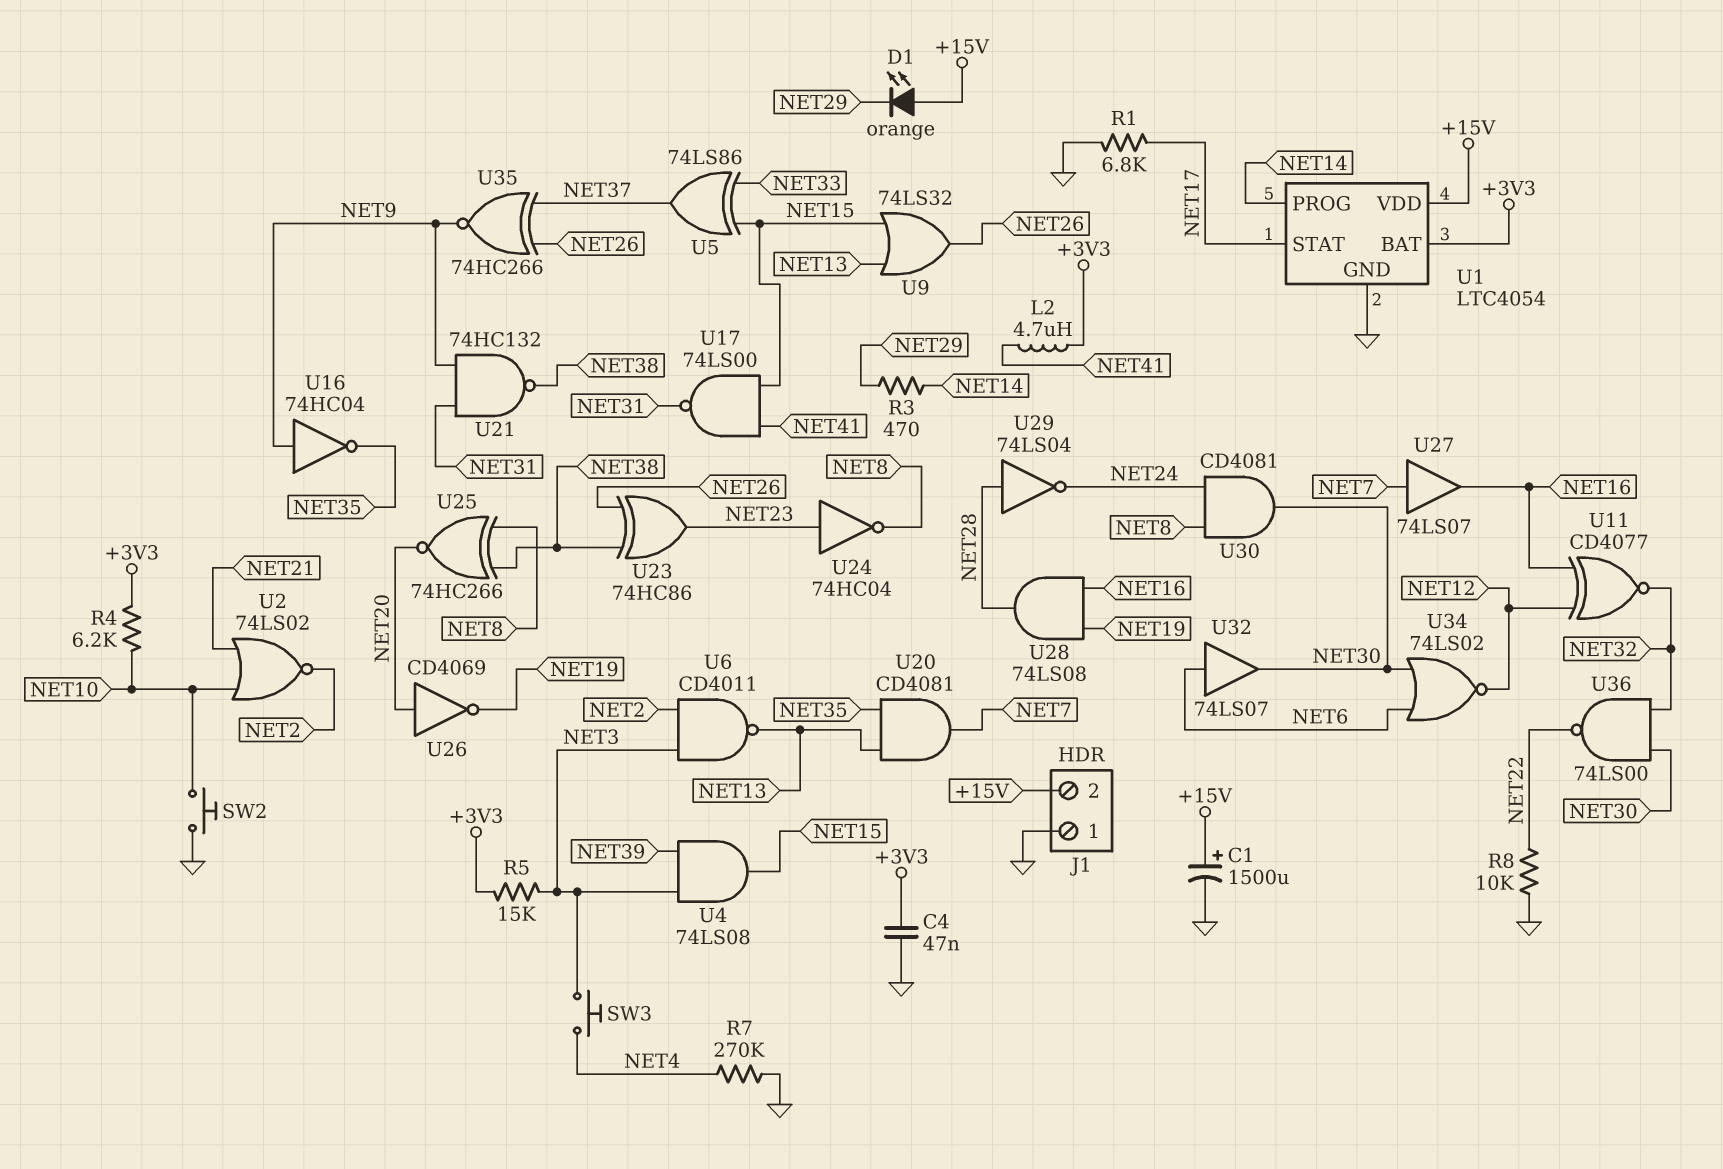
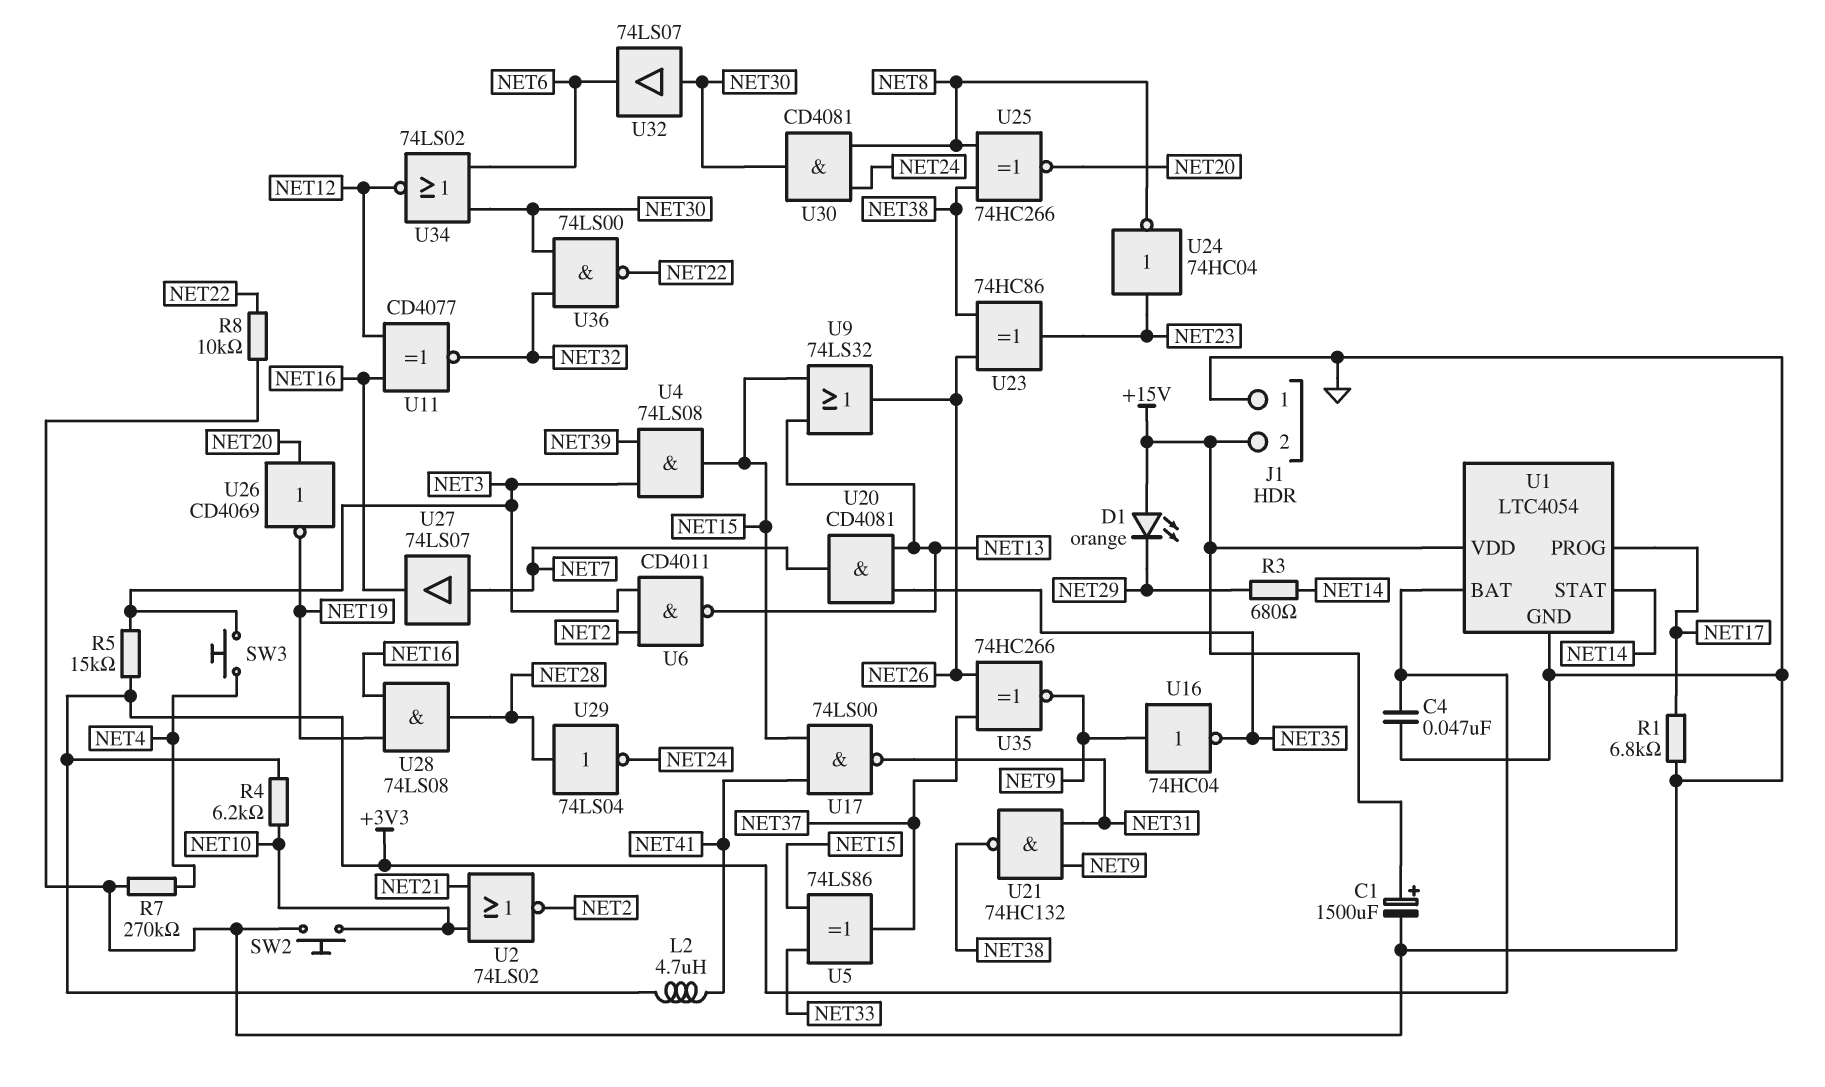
R3: 470 (NET14, NET29) -> 680 (NET14, NET29)
U1 pin PROG: NET14 -> NET17
U1 pin STAT: NET17 -> NET14
U32: buffer 74LS07 (in NET6, out NET30) -> buffer 74LS07 (in NET30, out NET6)

